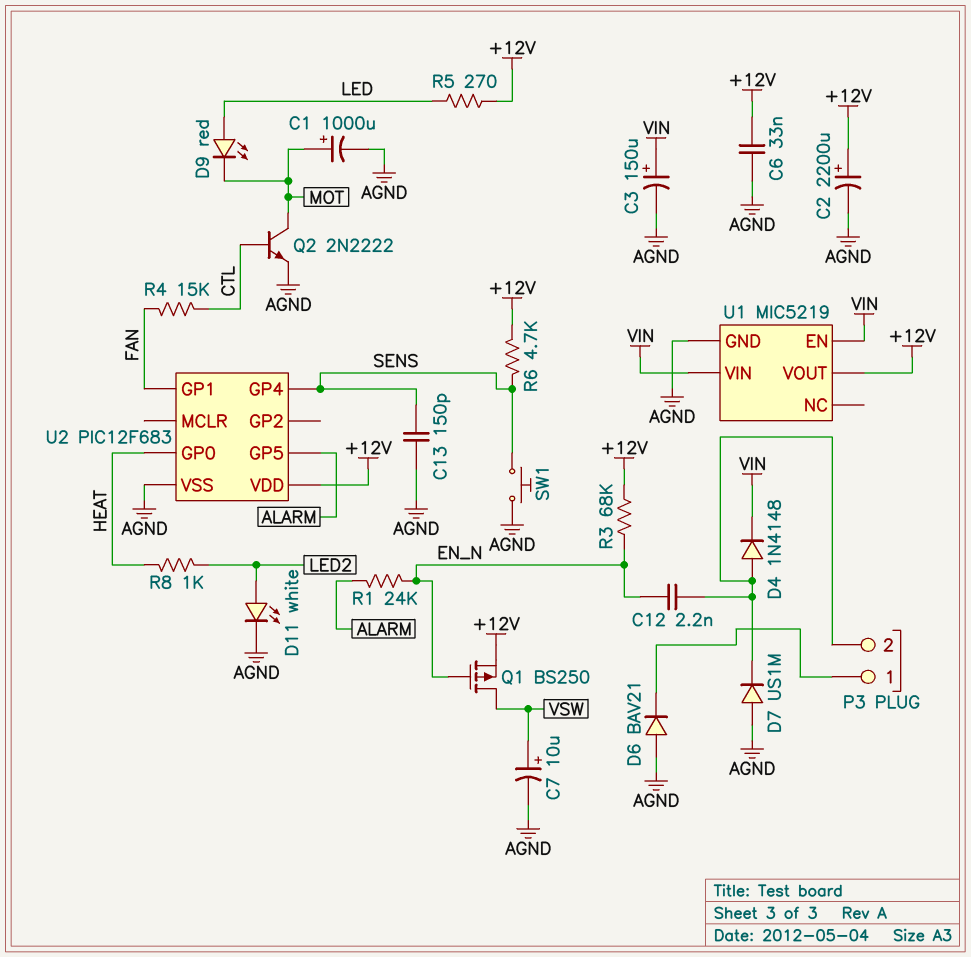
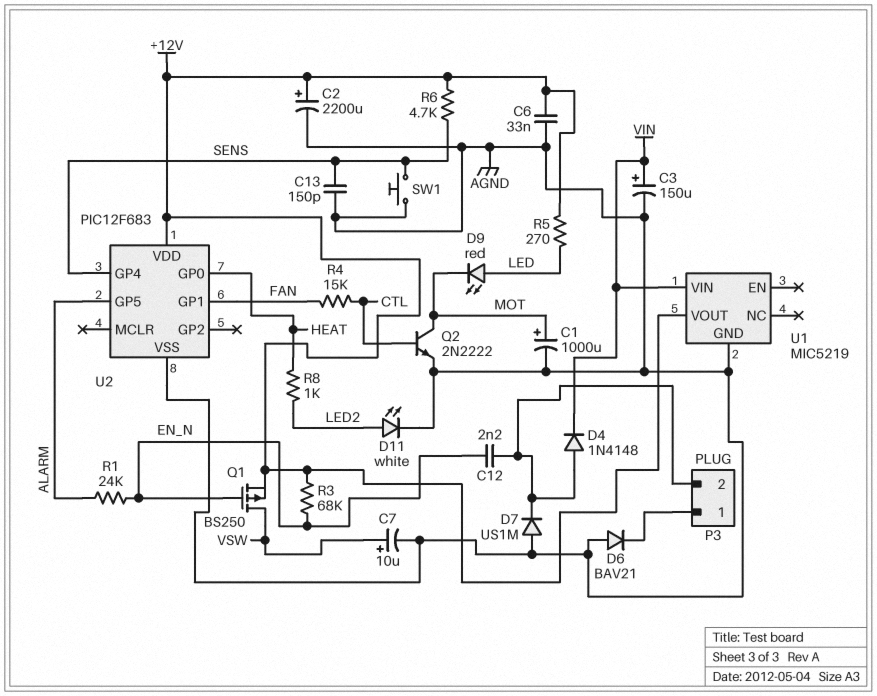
U1 pin EN: VIN -> none

